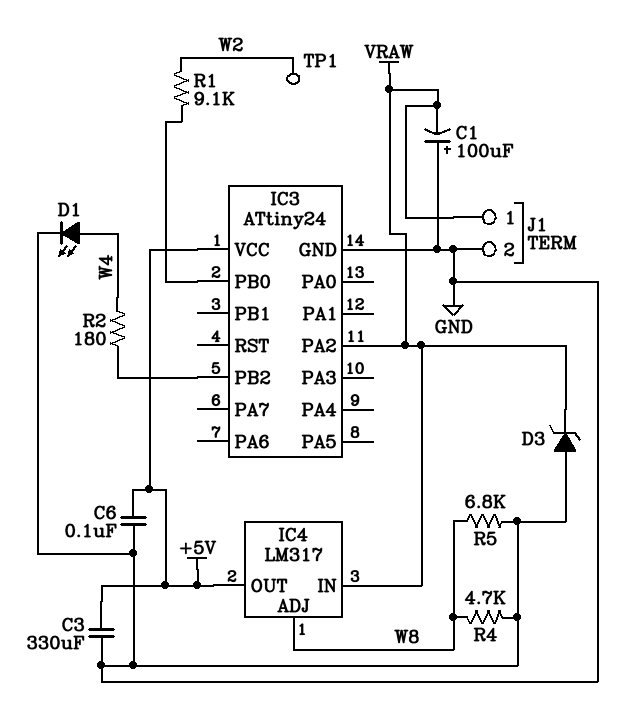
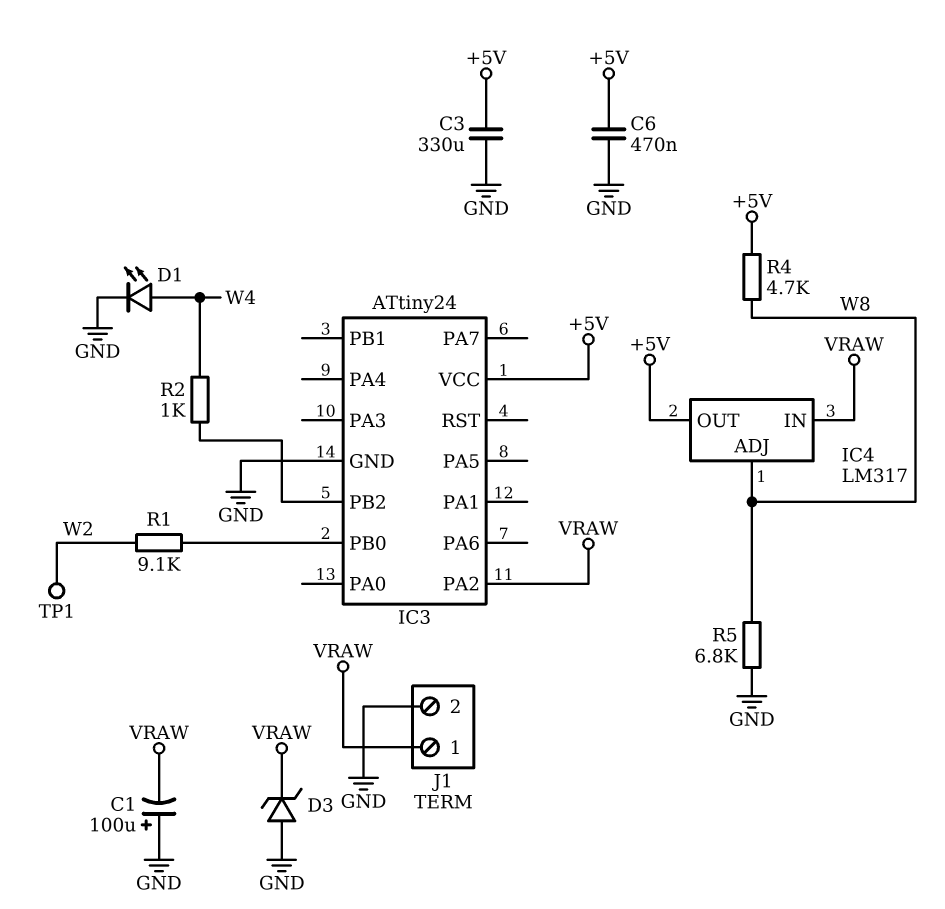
C6: 100nF (+5V, GND) -> 470nF (+5V, GND)
R2: 180 (IC3/PB2, W4) -> 1k (IC3/PB2, W4)
R4: 4.7k (GND, W8) -> 4.7k (+5V, W8)

